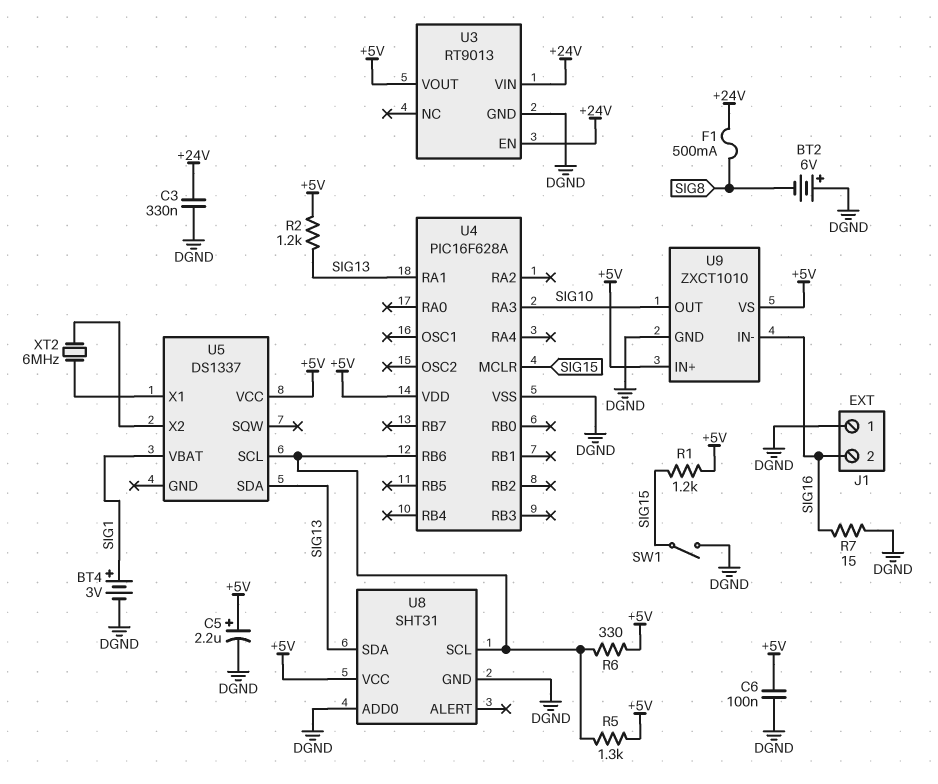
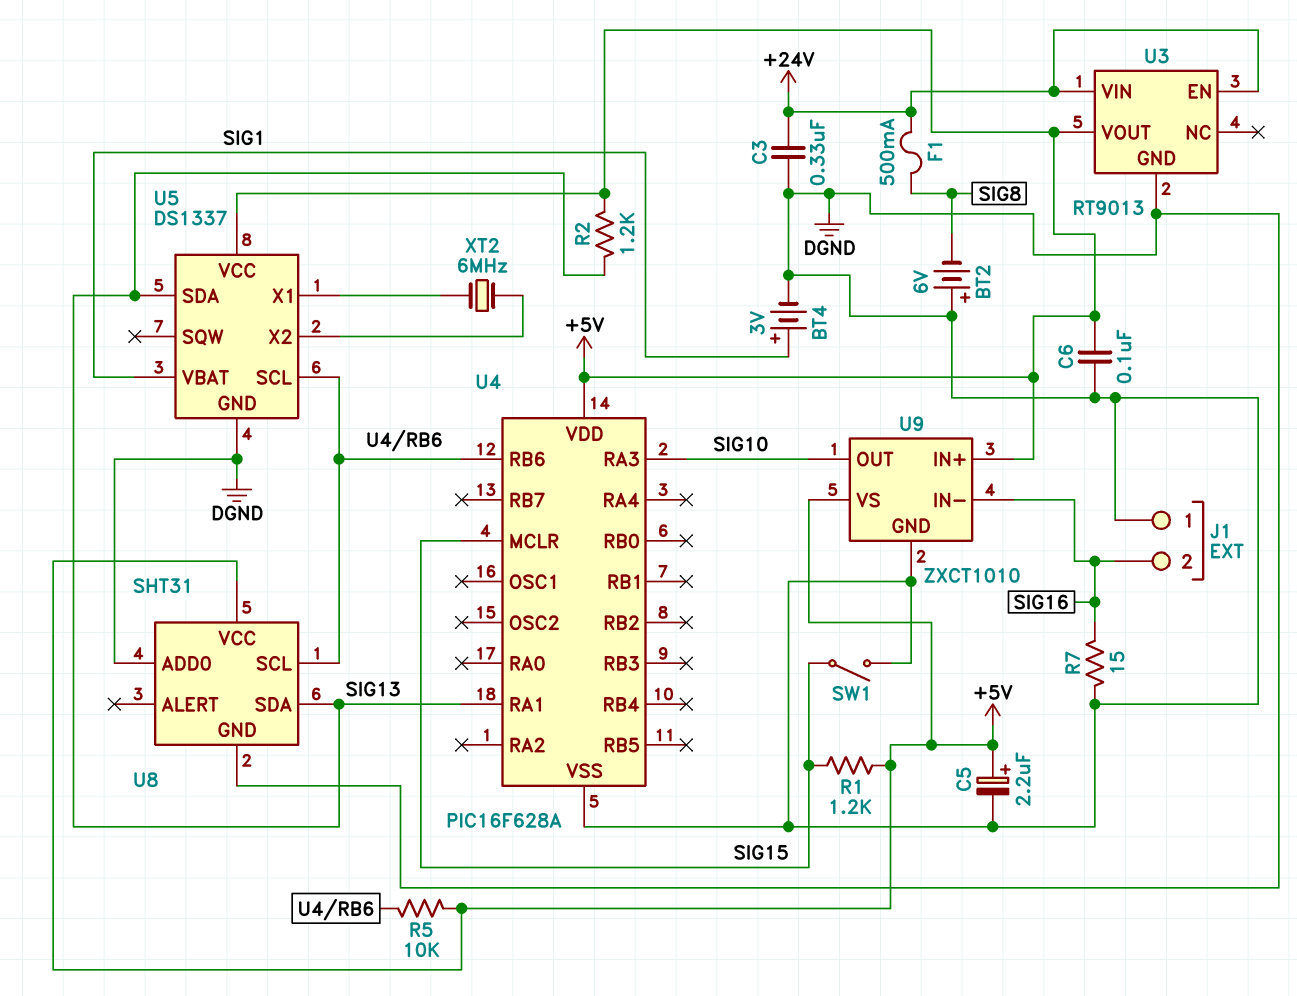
R5: 1.3k (+5V, U4/RB6) -> 10k (+5V, U4/RB6)
R6: 330 (+5V, U4/RB6) -> none
U5 pin GND: none -> DGND

